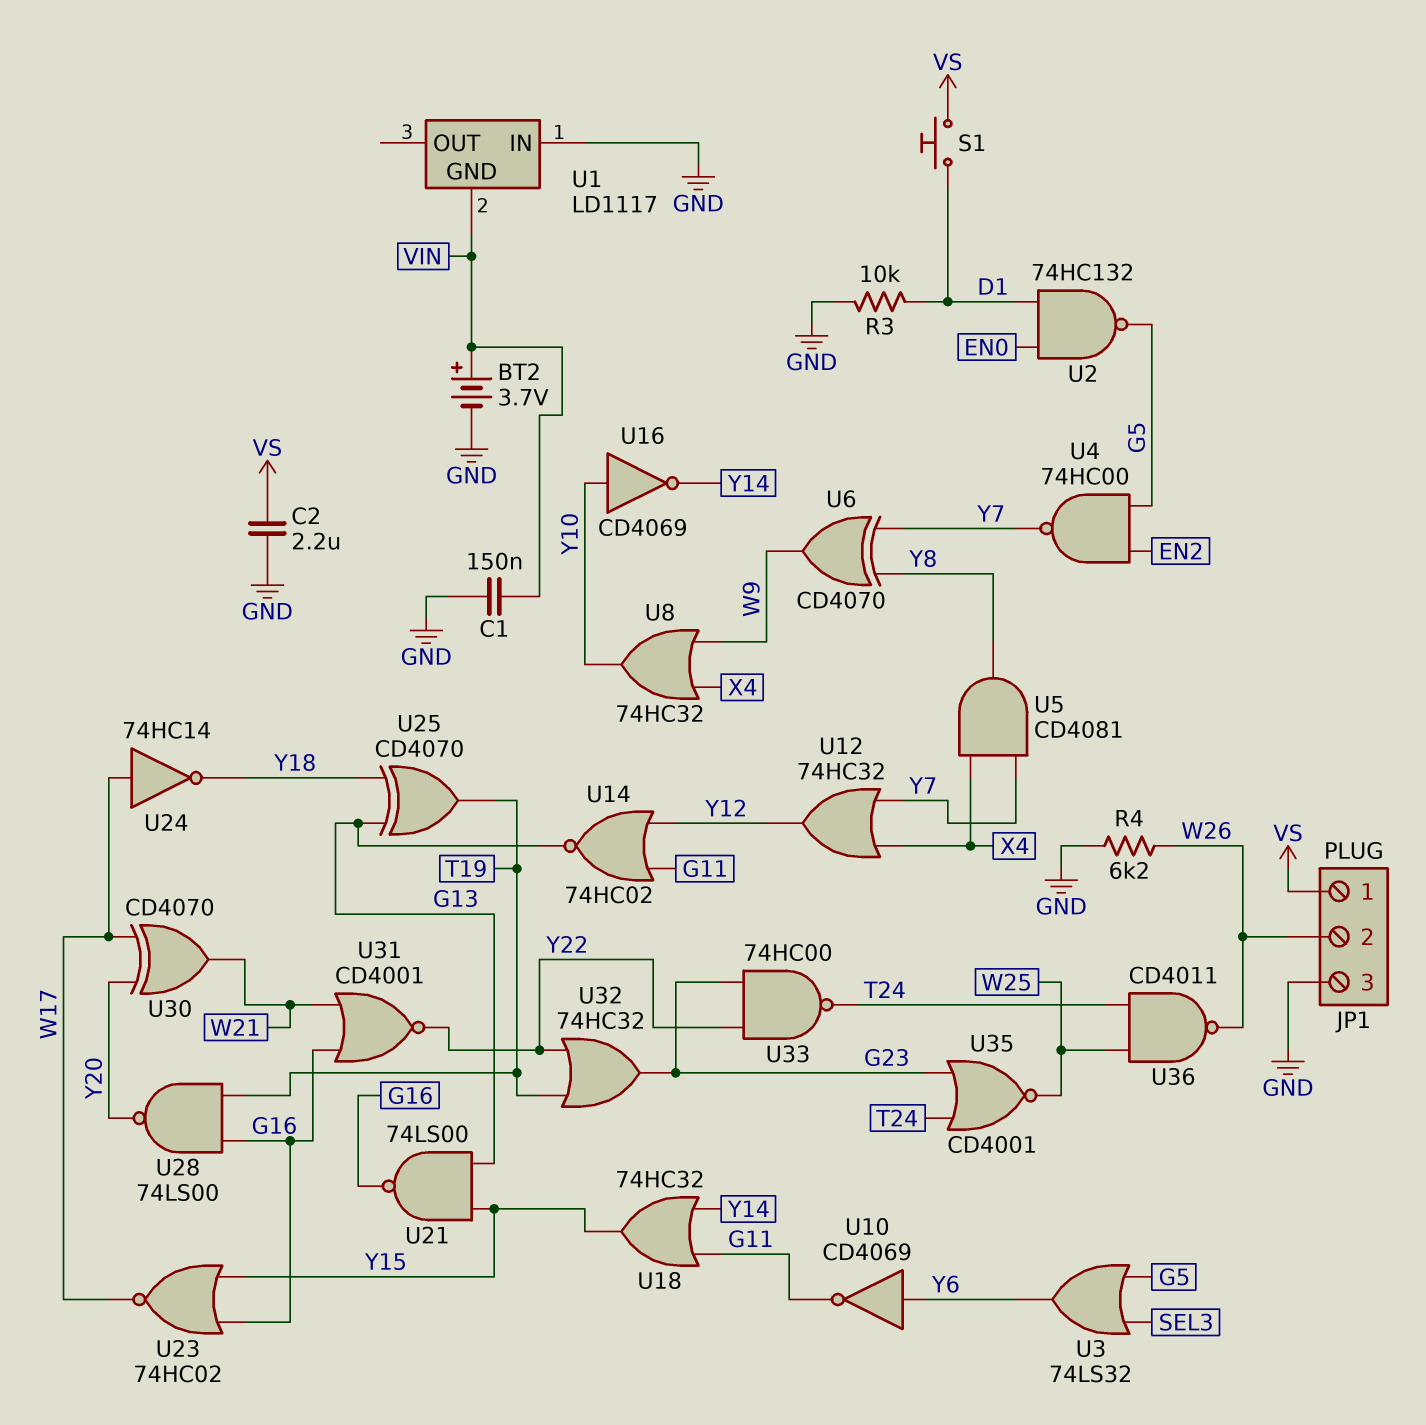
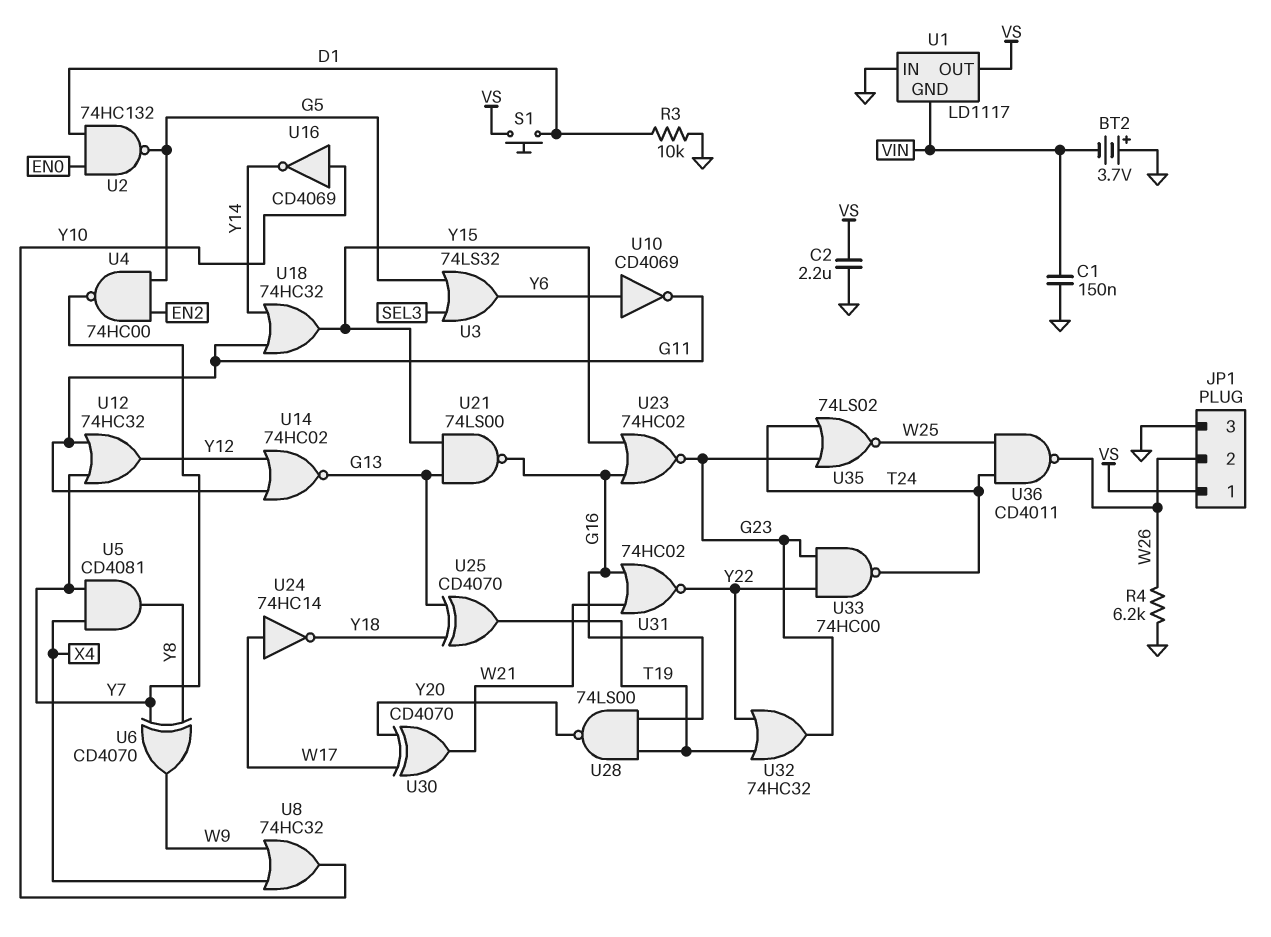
BT2: 3.7V (plus VIN, minus GND) -> 3.7V (plus GND, minus VIN)
U1 pin OUT: none -> VS
U12: OR 74HC32 (in X4, in Y7, out Y12) -> OR 74HC32 (in G11, in Y7, out Y12)
U23: NOR 74HC02 (in G16, in Y15, out W17) -> NOR 74HC02 (in G16, in Y15, out G23)
U31: NOR CD4001 (in G16, in W21, out Y22) -> NOR 74HC02 (in G16, in W21, out Y22)
U35: NOR CD4001 (in G23, in T24, out W25) -> NOR 74LS02 (in G23, in T24, out W25)

